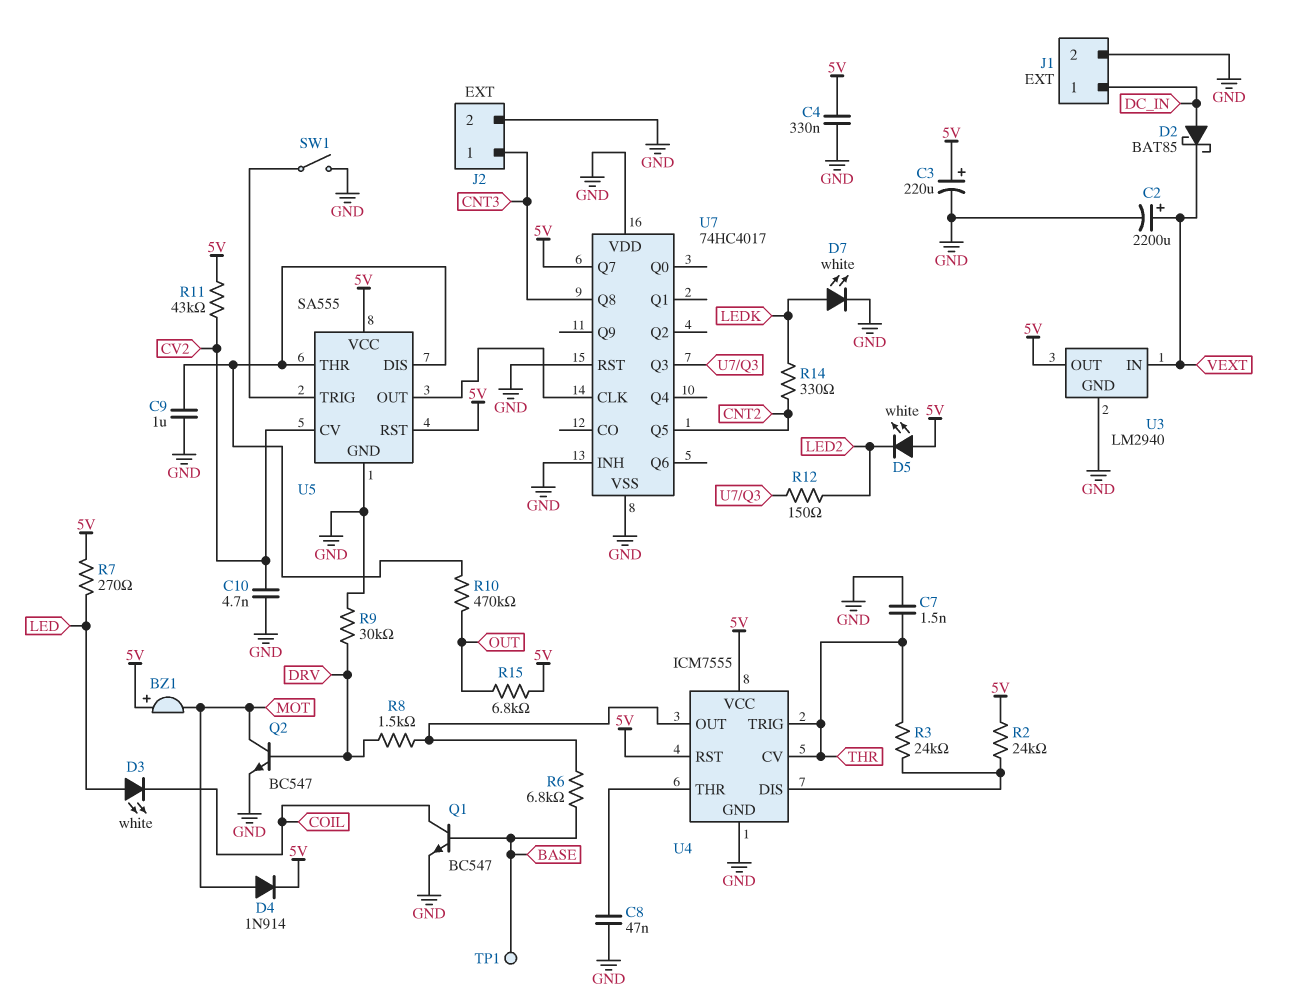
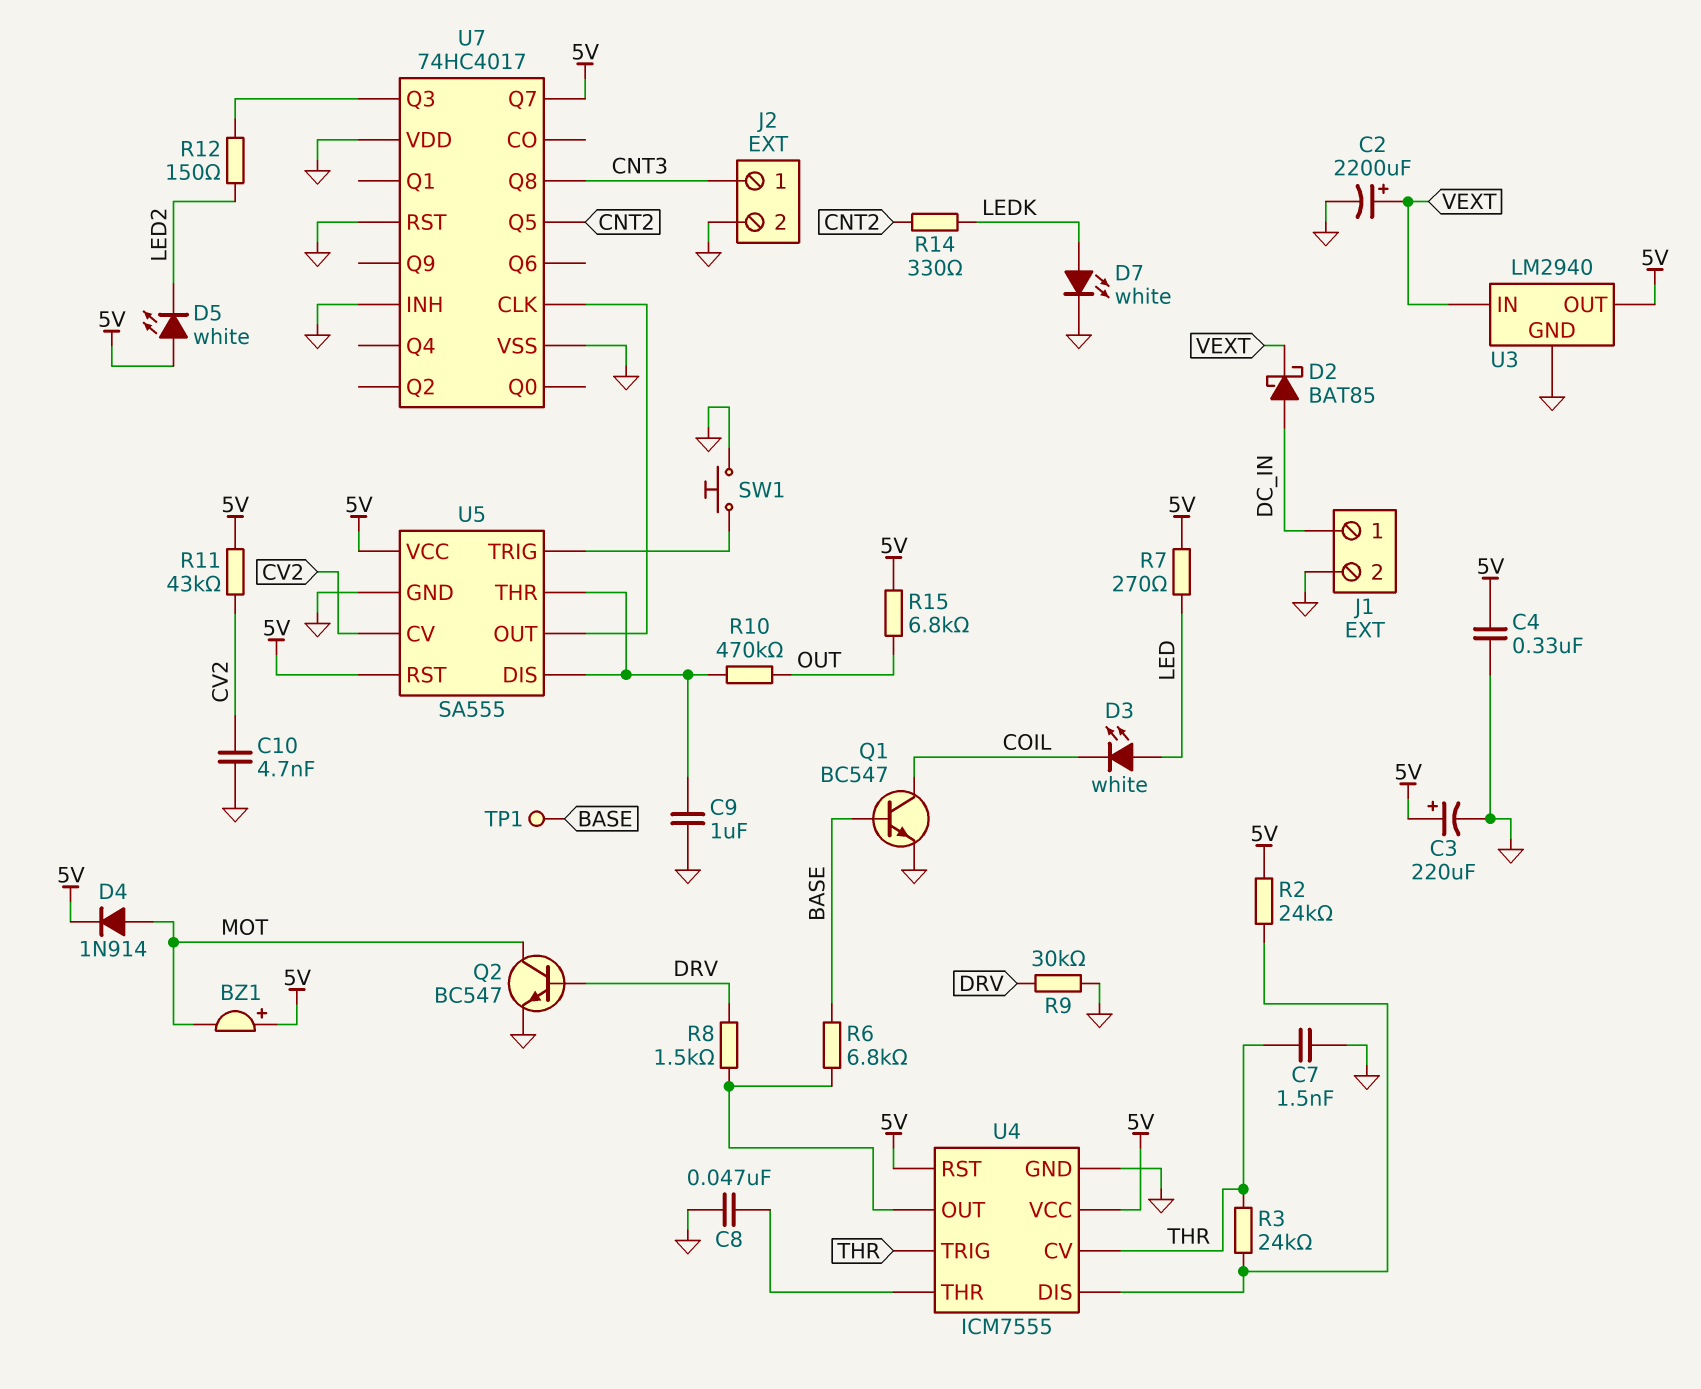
SW1: switch (GND, U5/TRIG) -> button (GND, U5/TRIG)

